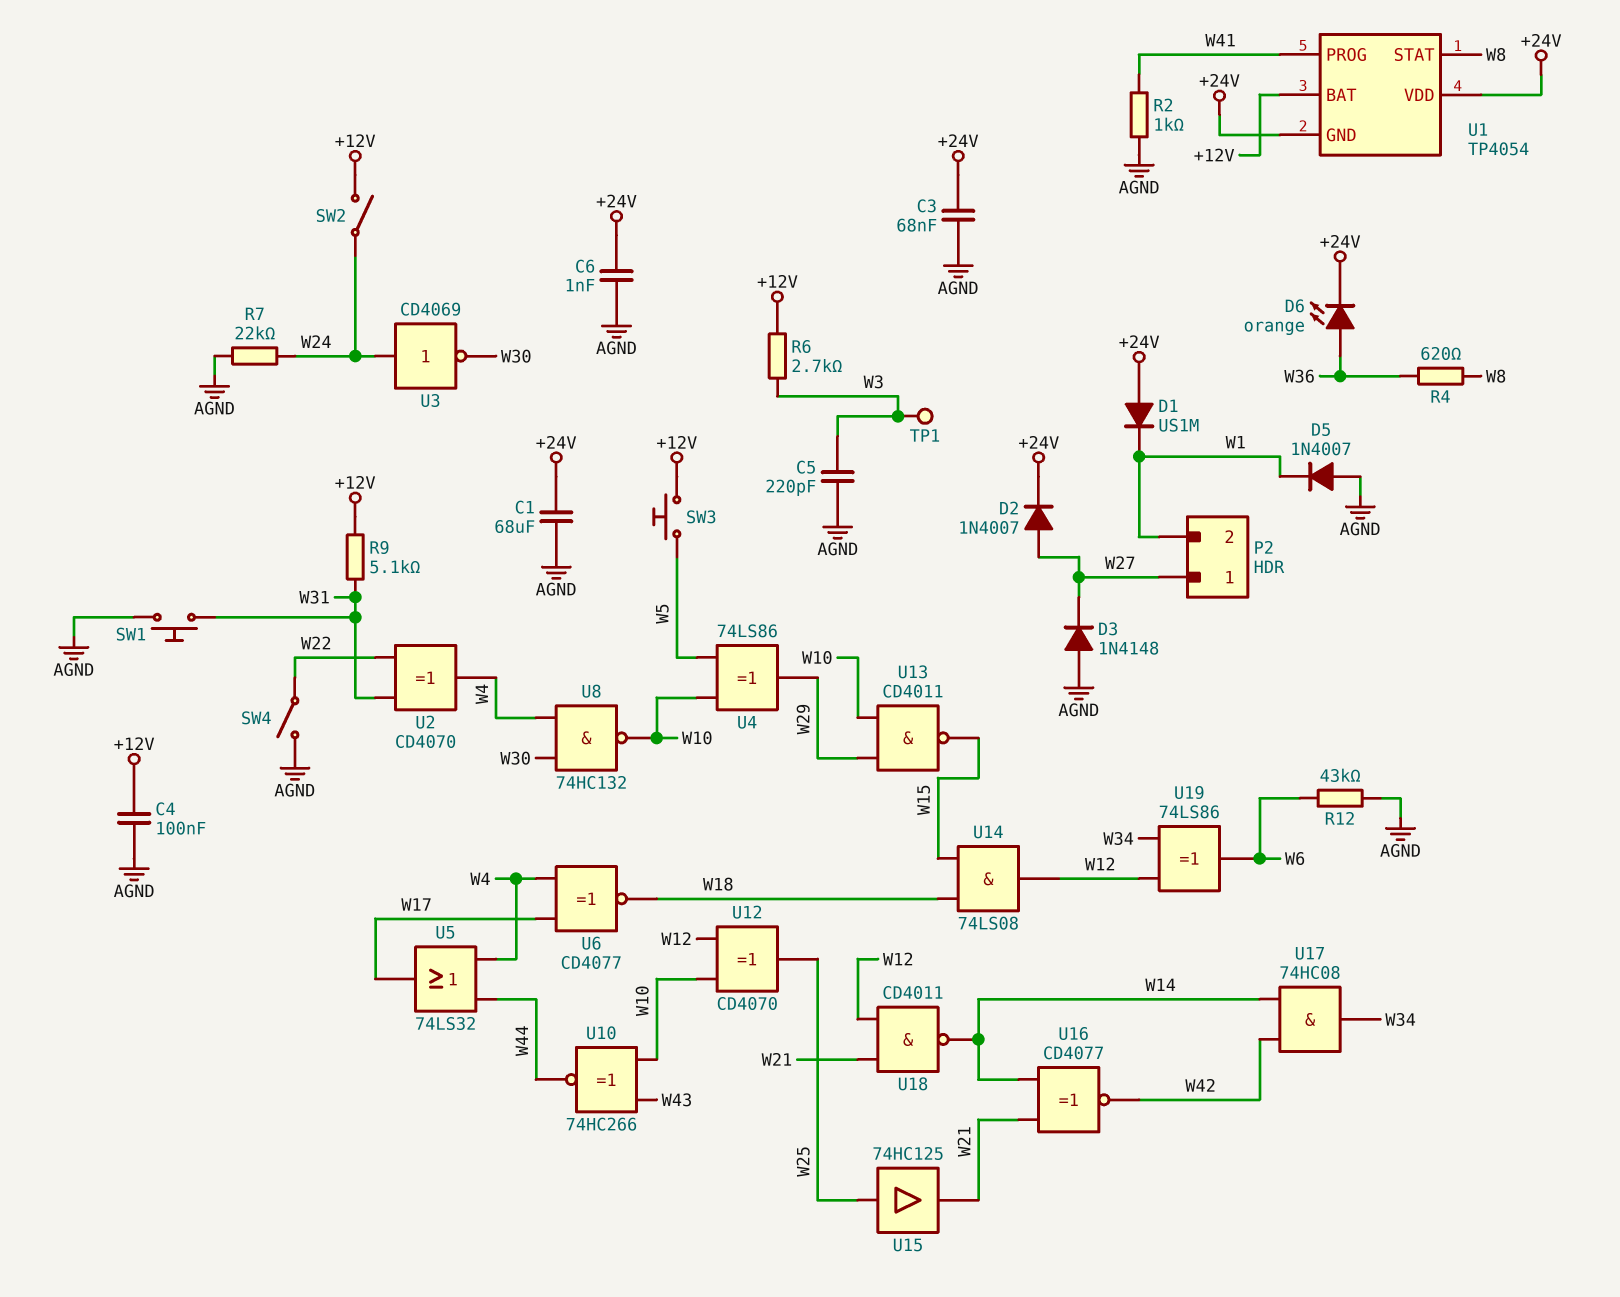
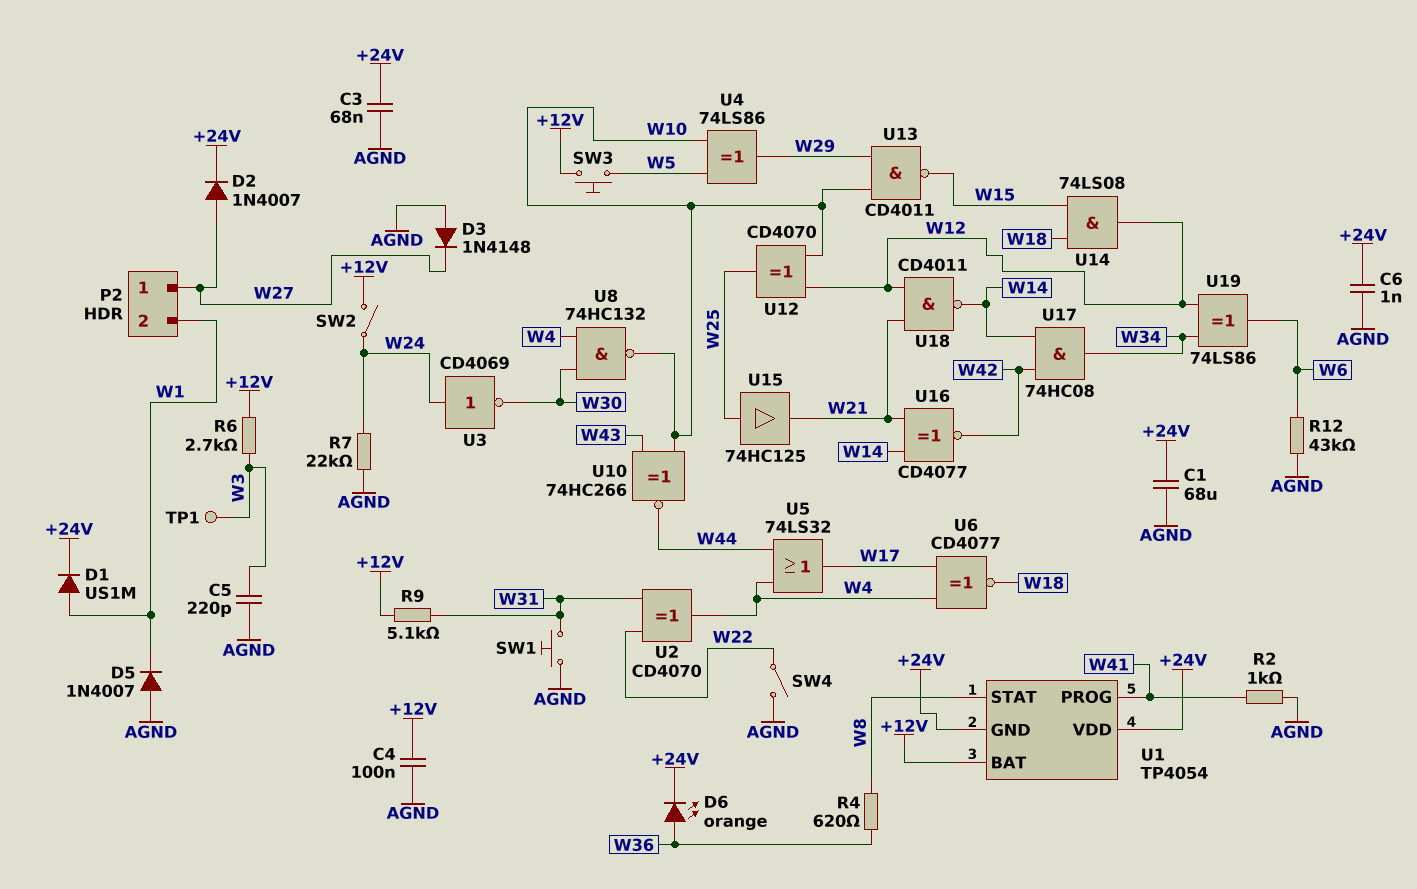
D1: diode US1M (A +24V, K W1) -> diode US1M (A W1, K +24V)

